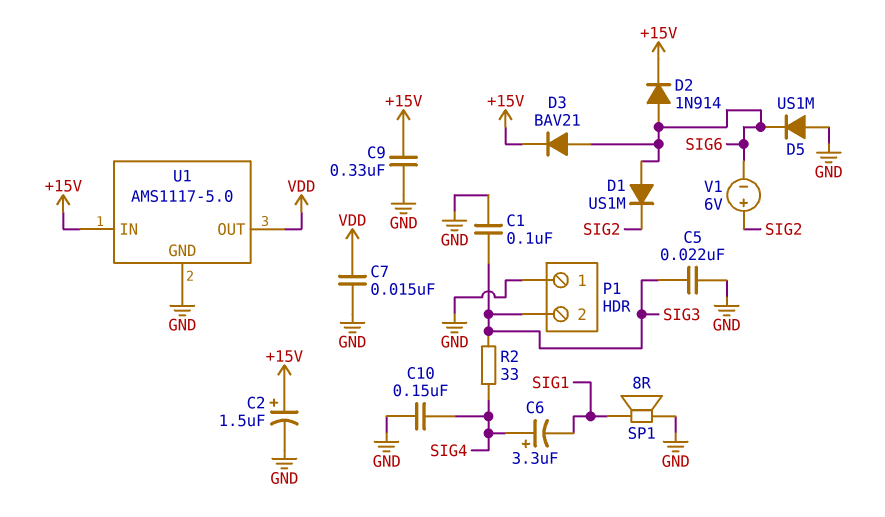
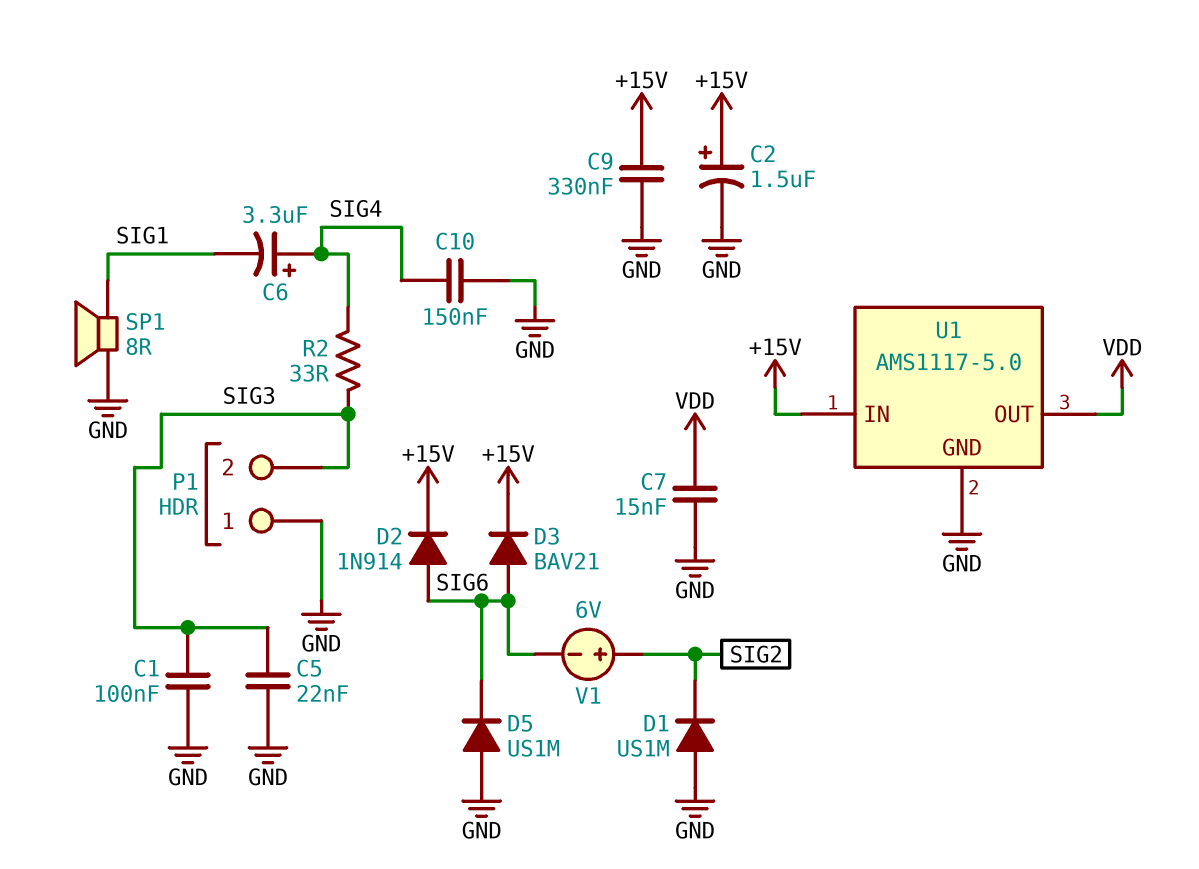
D1: diode US1M (A SIG6, K SIG2) -> diode US1M (A GND, K SIG2)

